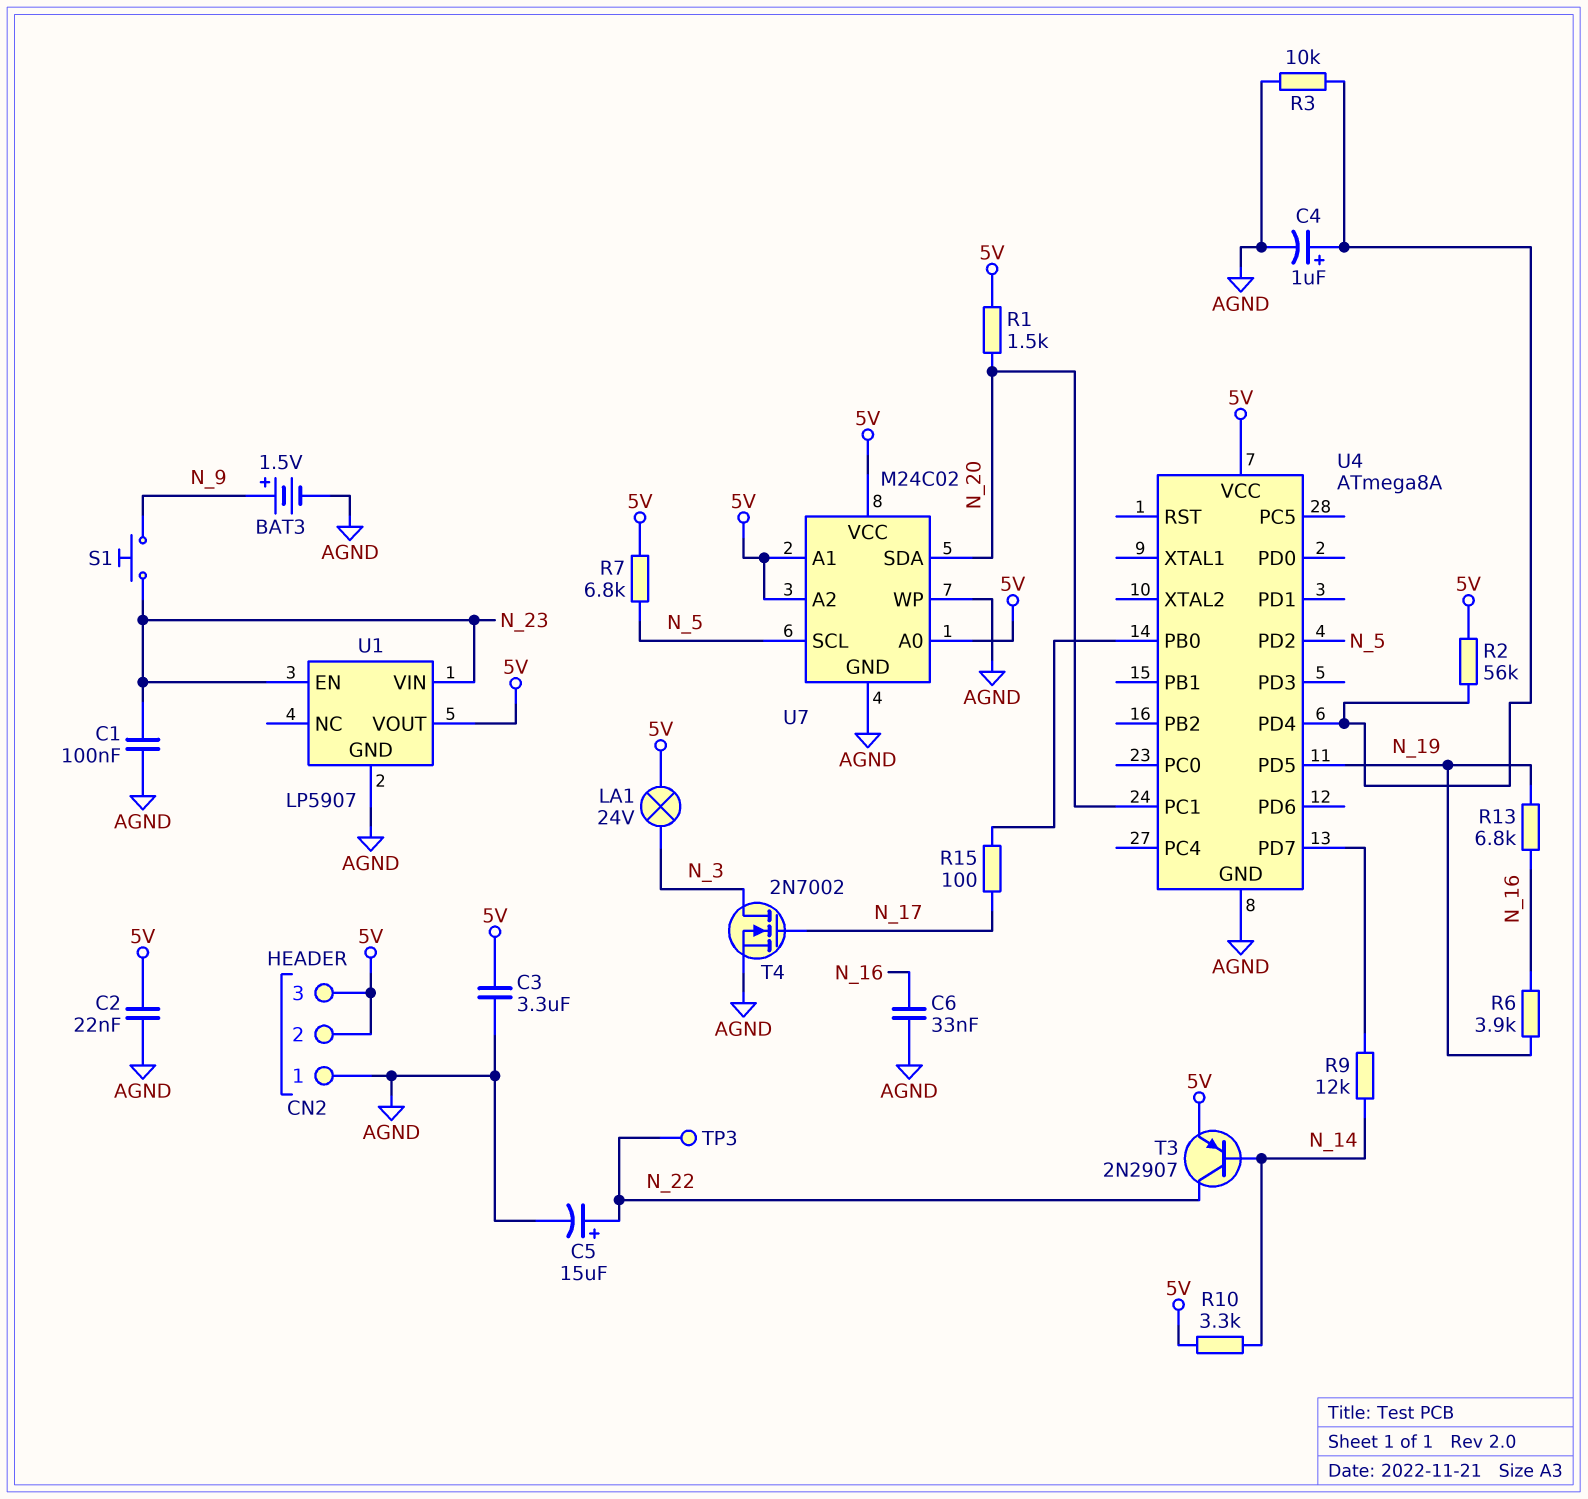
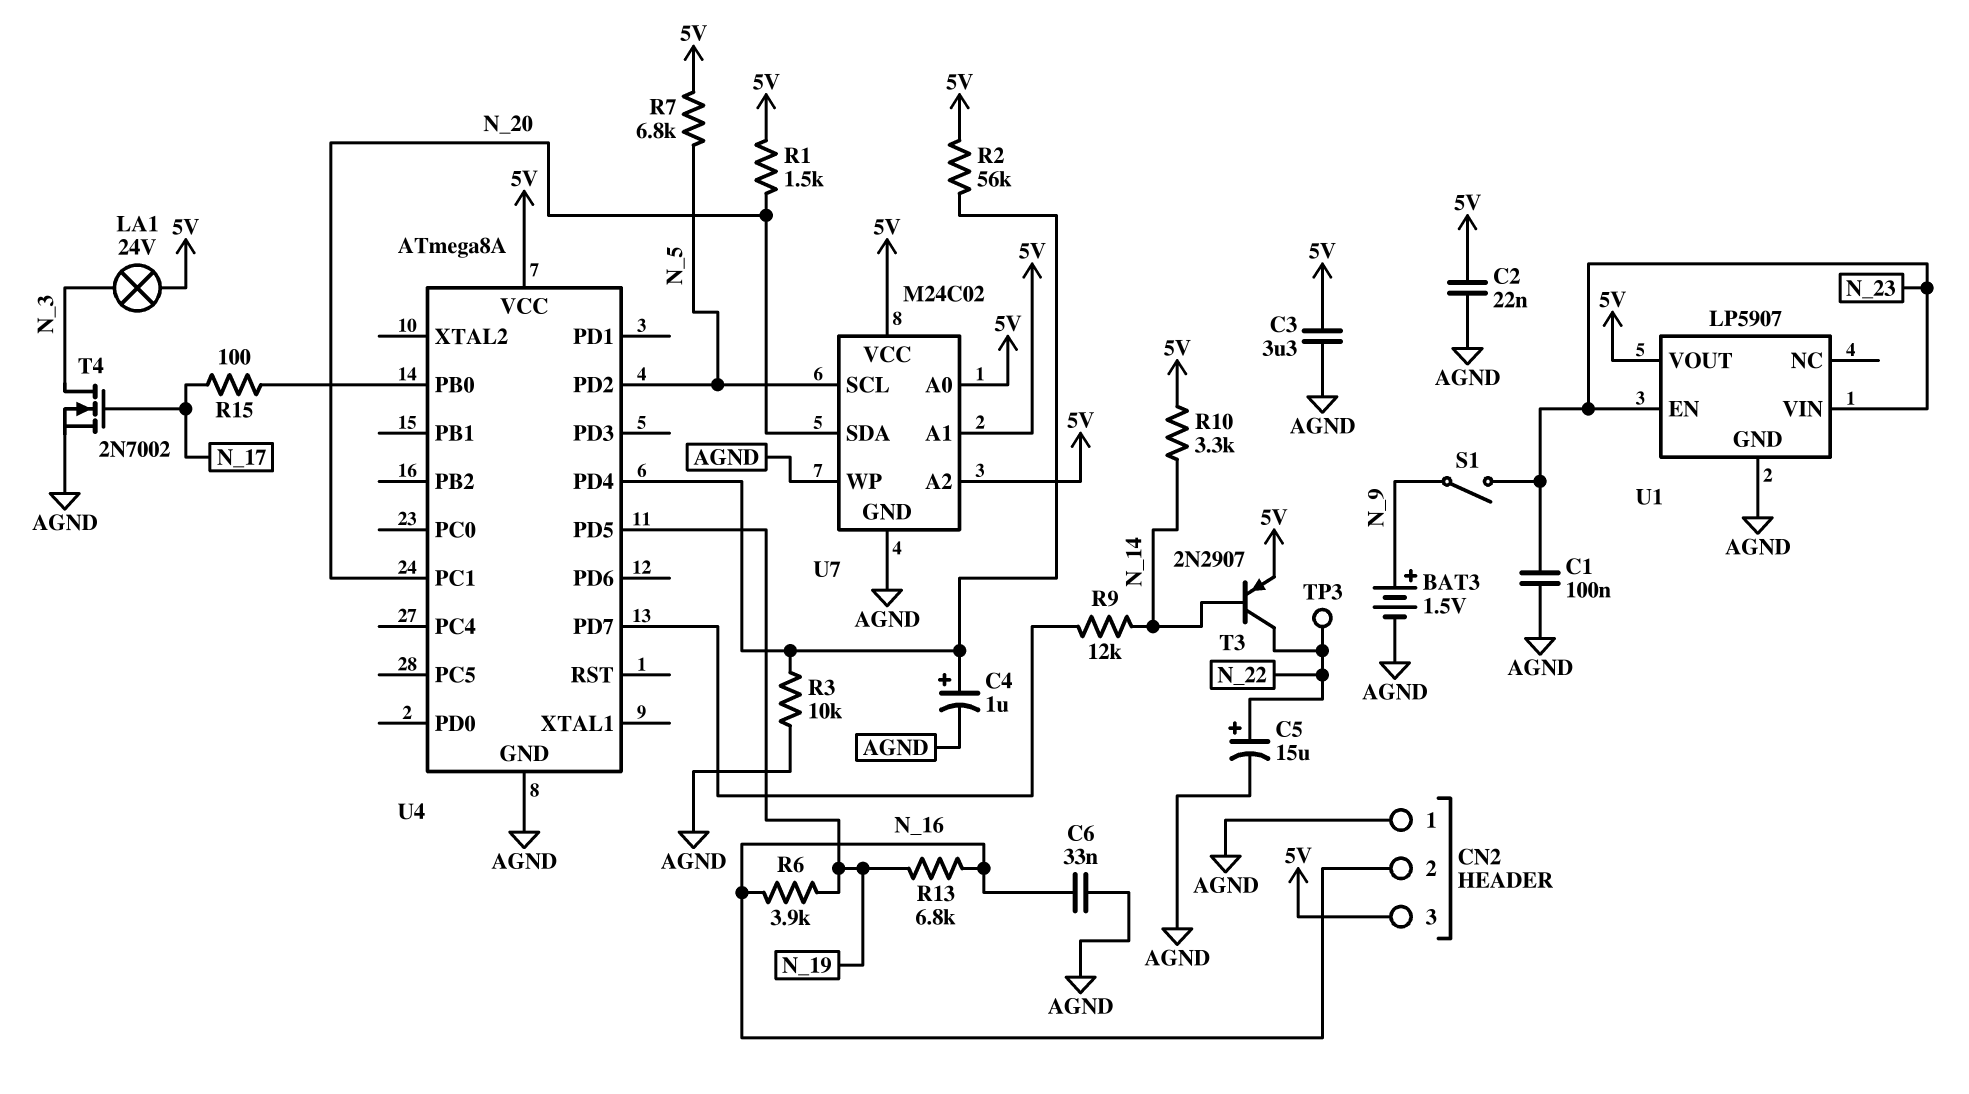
CN2 pin 2: 5V -> N_16
S1: button (N_9, N_23) -> switch (N_9, N_23)

